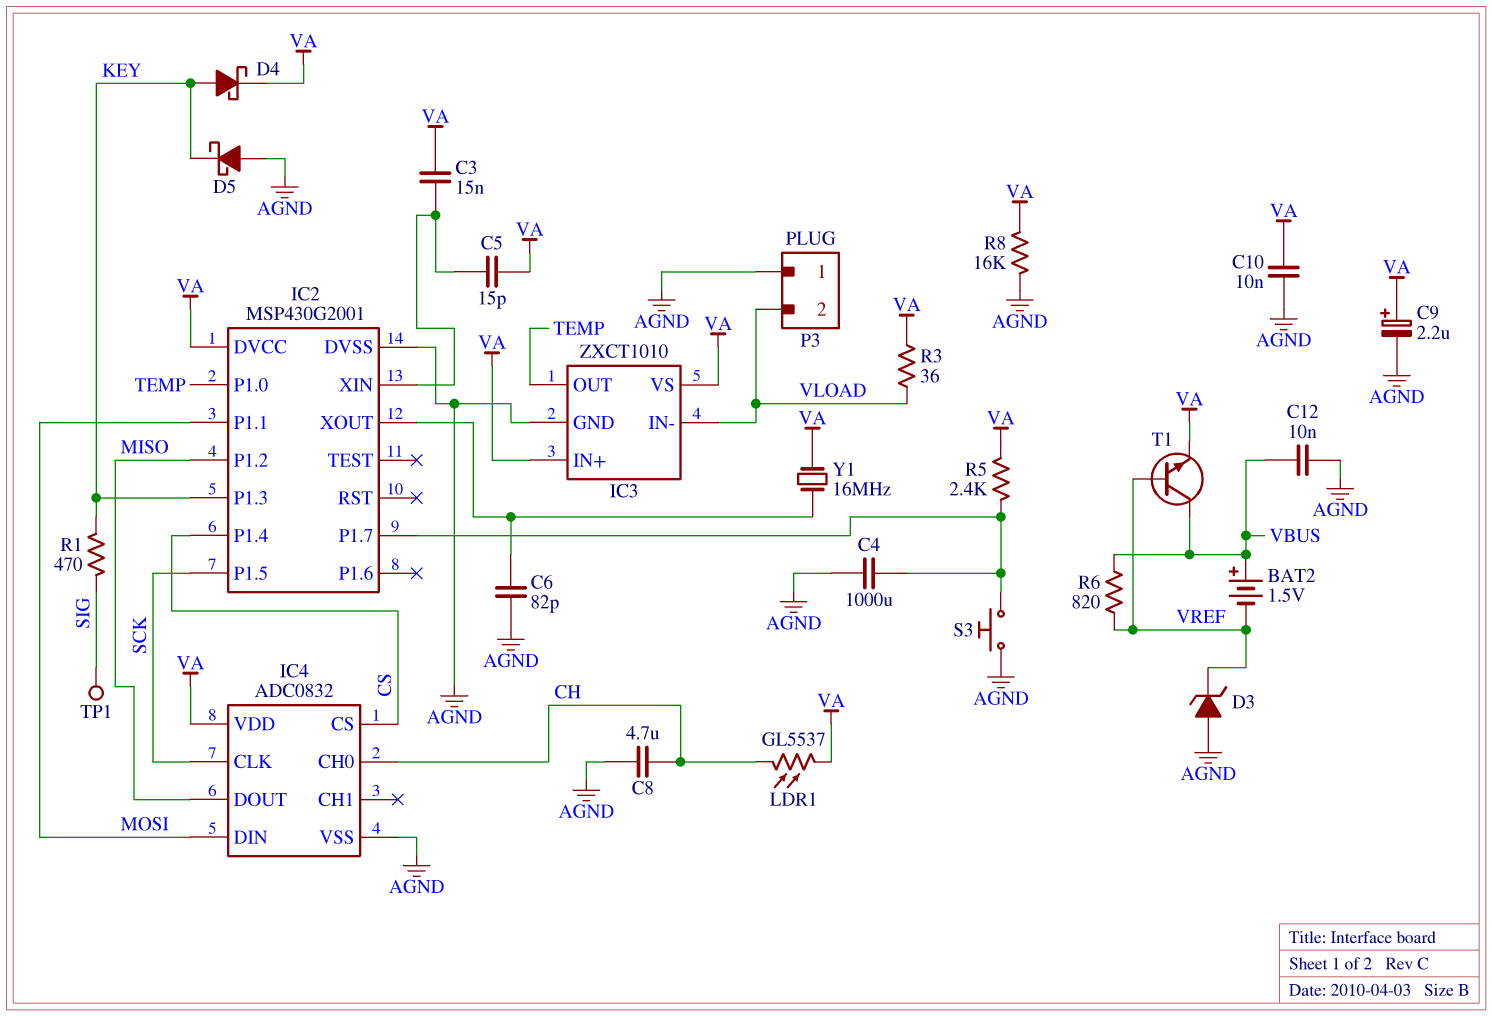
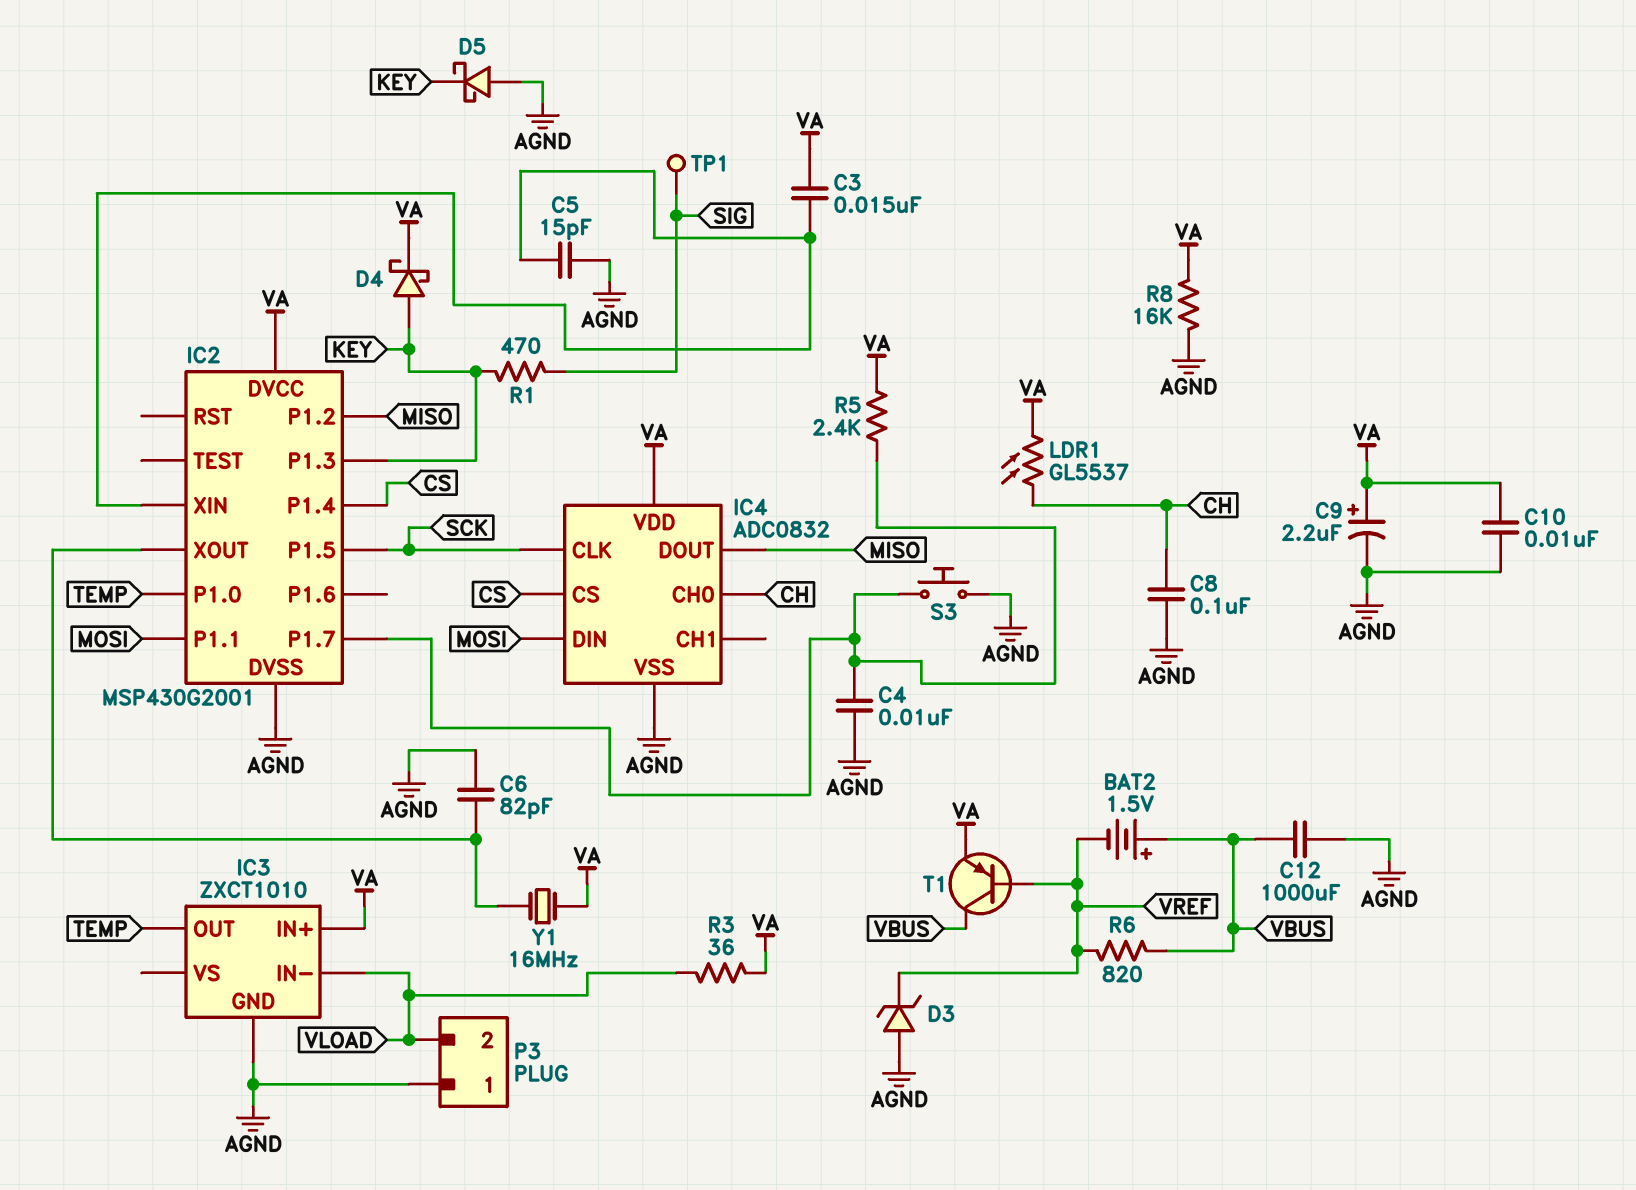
C4: 1000uF (AGND, IC2/P1.7) -> 10nF (AGND, IC2/P1.7)
C5: 15pF (IC2/XIN, VA) -> 15pF (AGND, IC2/XIN)
C8: 4.7uF (AGND, CH) -> 100nF (AGND, CH)
C12: 10nF (AGND, VBUS) -> 1000uF (AGND, VBUS)
IC3 pin VS: VA -> none
T1: NPN (B VREF, C VBUS, E VA) -> PNP (B VREF, C VBUS, E VA)

